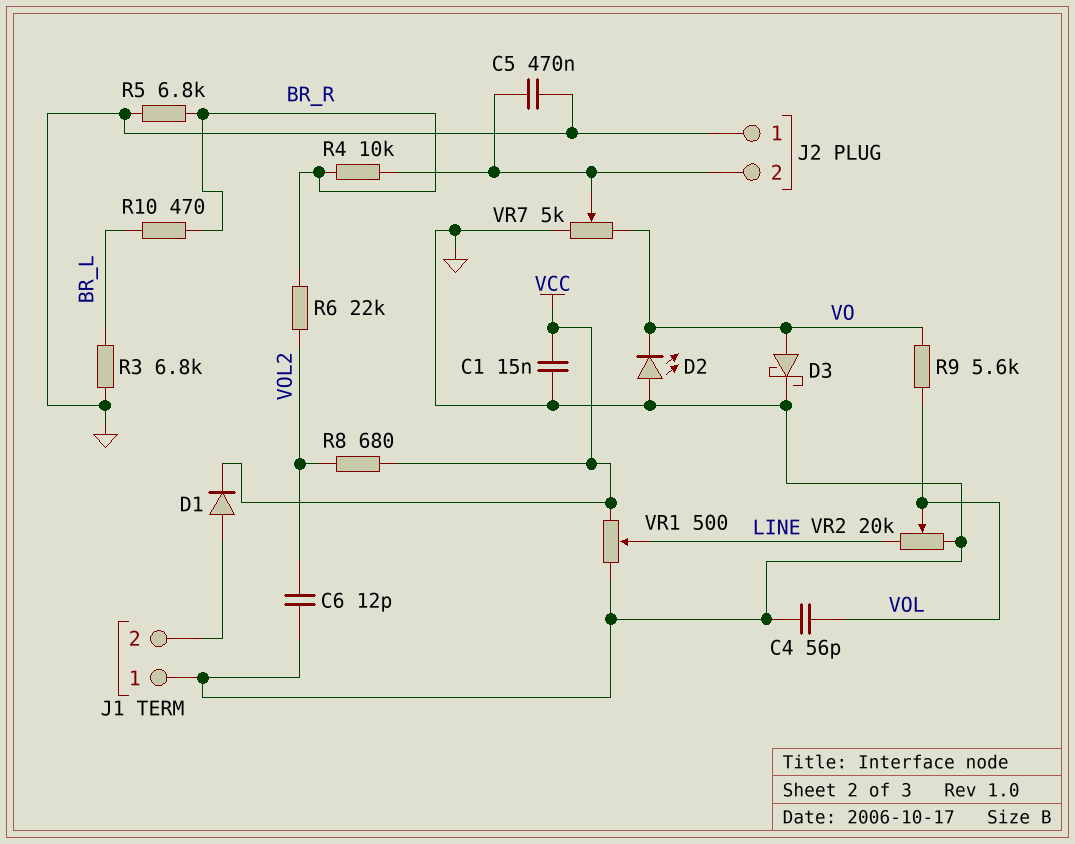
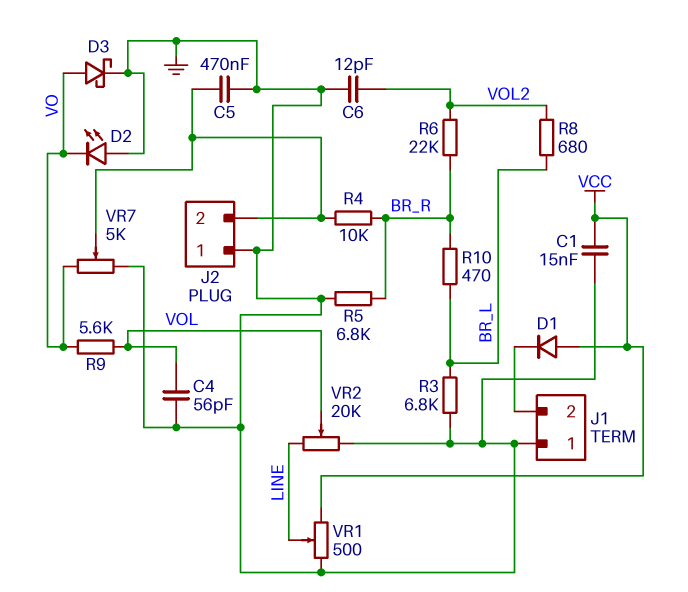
D1: diode (A J1/2, K VCC) -> diode (A VCC, K J1/2)
R8: 680 (VCC, VOL2) -> 680 (BR_L, VOL2)

